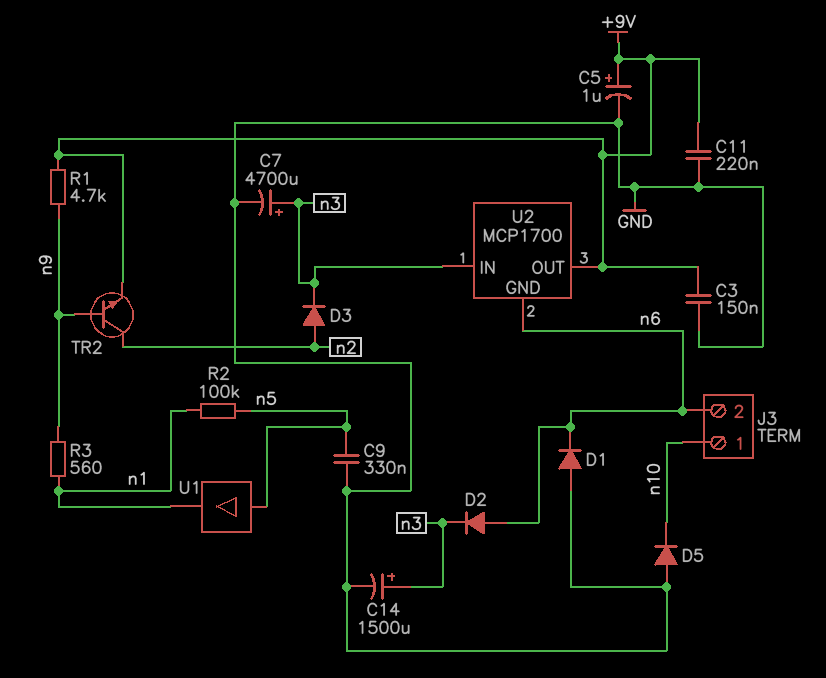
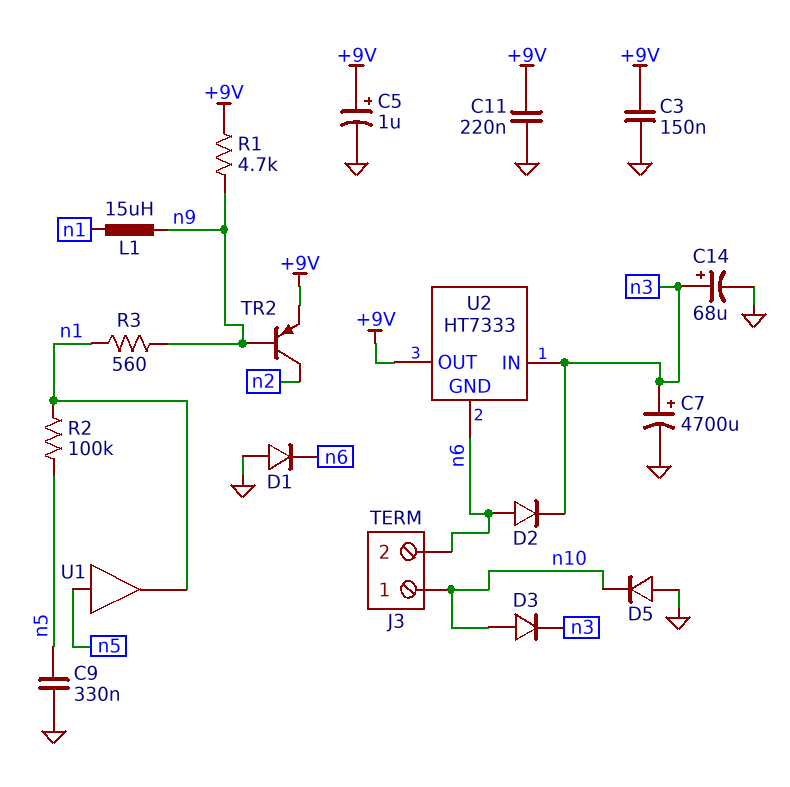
C14: 1500uF (plus n3, minus GND) -> 68uF (plus n3, minus GND)
D3: diode (A n2, K n3) -> diode (A n10, K n3)
L1: none -> 15uH (n1, n9)
TR2: NPN (B n9, C n2, E +9V) -> PNP (B n9, C n2, E +9V)
U2: MCP1700 -> HT7333

